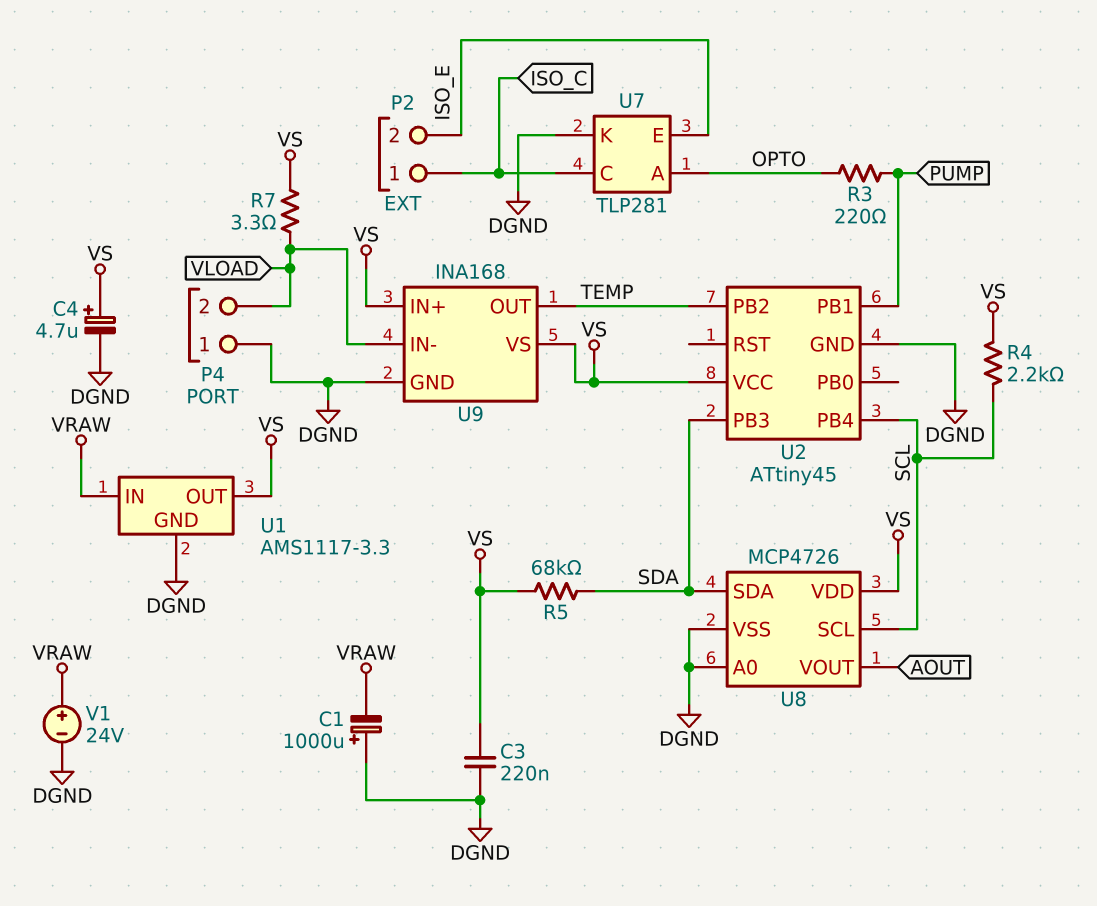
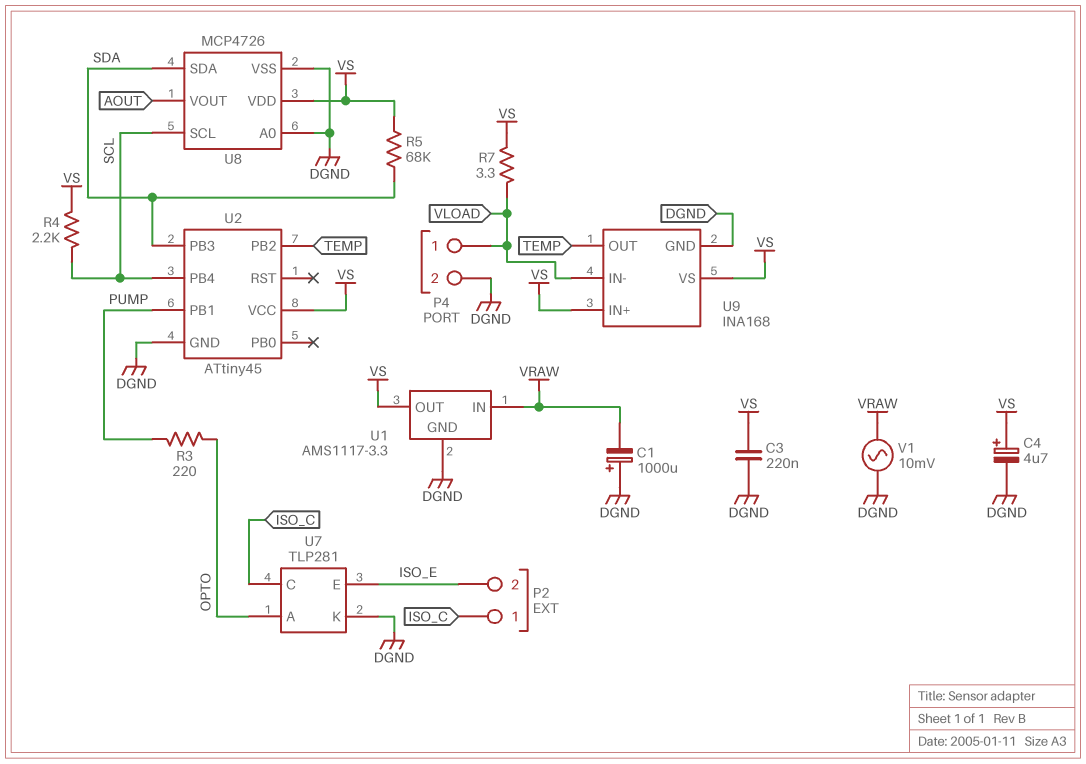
P4 pin 1: DGND -> VLOAD
P4 pin 2: VLOAD -> DGND
V1: 24V (plus VRAW, minus DGND) -> AC 10mV (DGND, VRAW)

